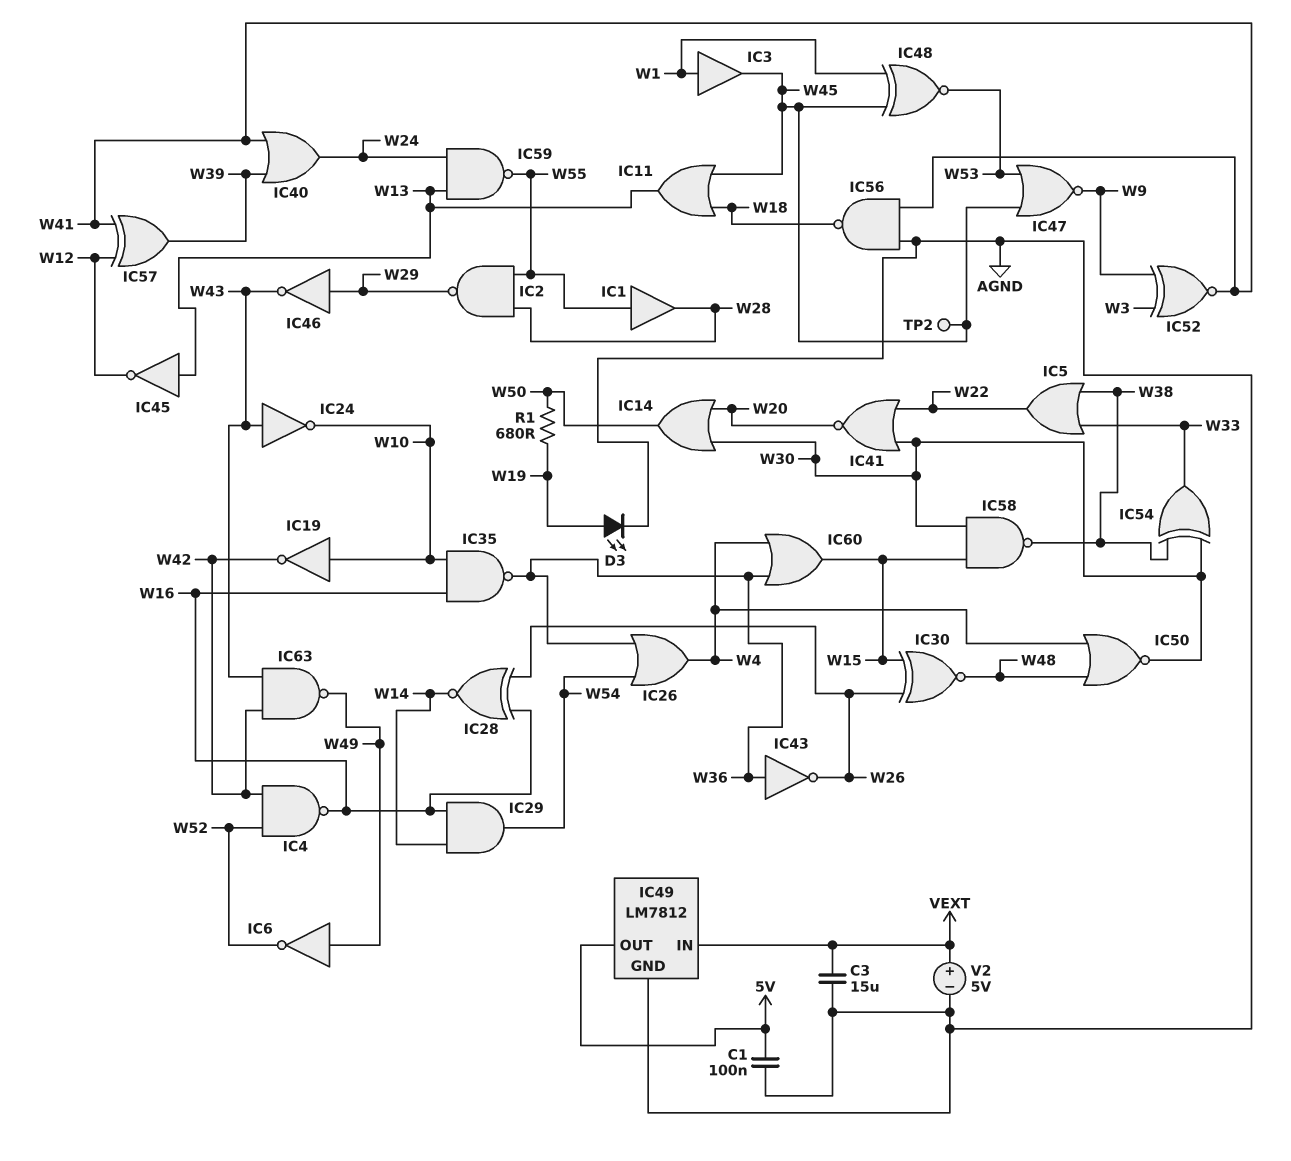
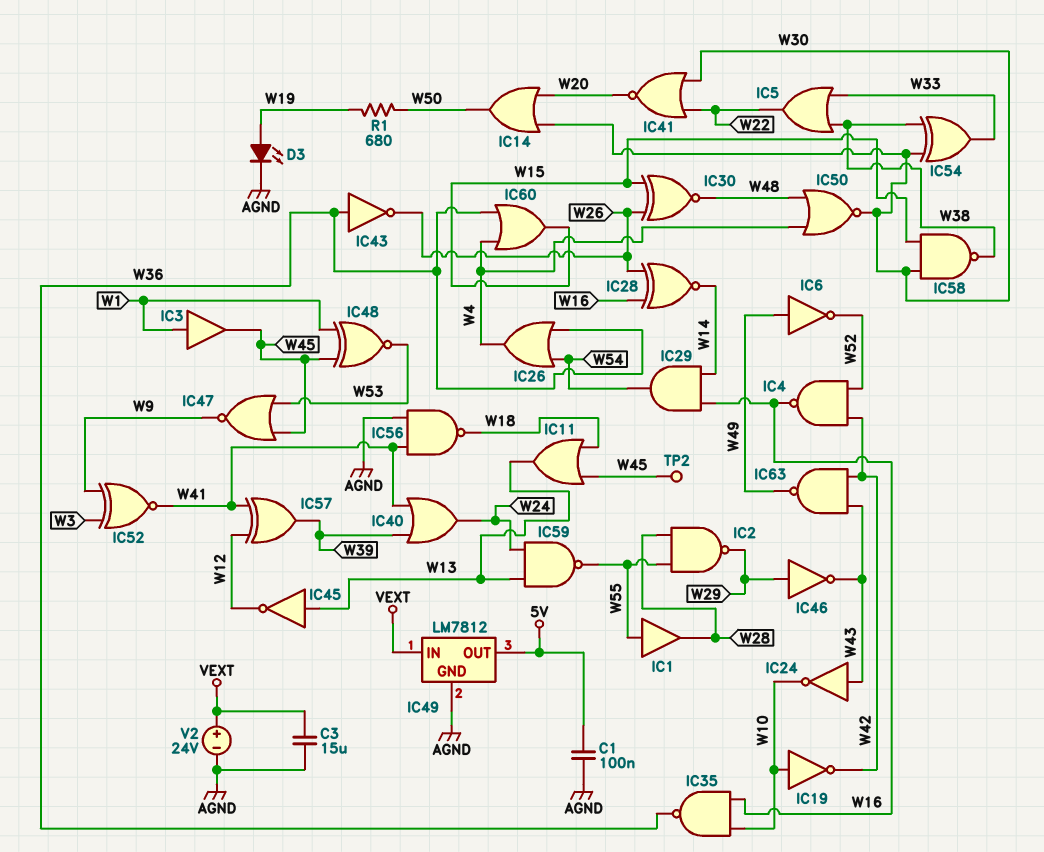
V2: 5V (plus VEXT, minus AGND) -> 24V (plus VEXT, minus AGND)

